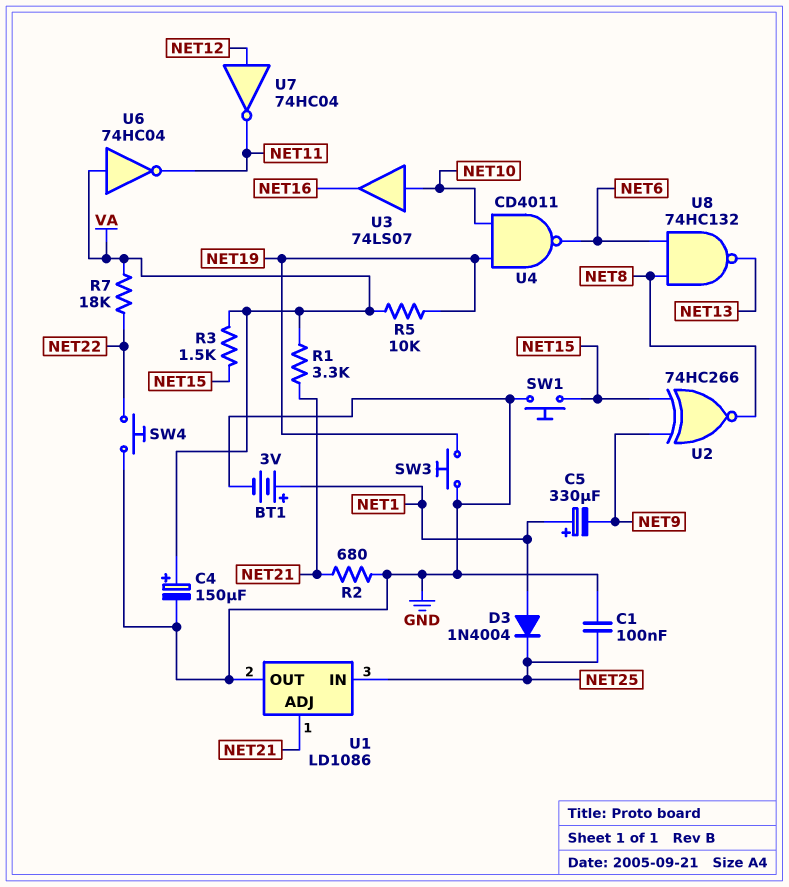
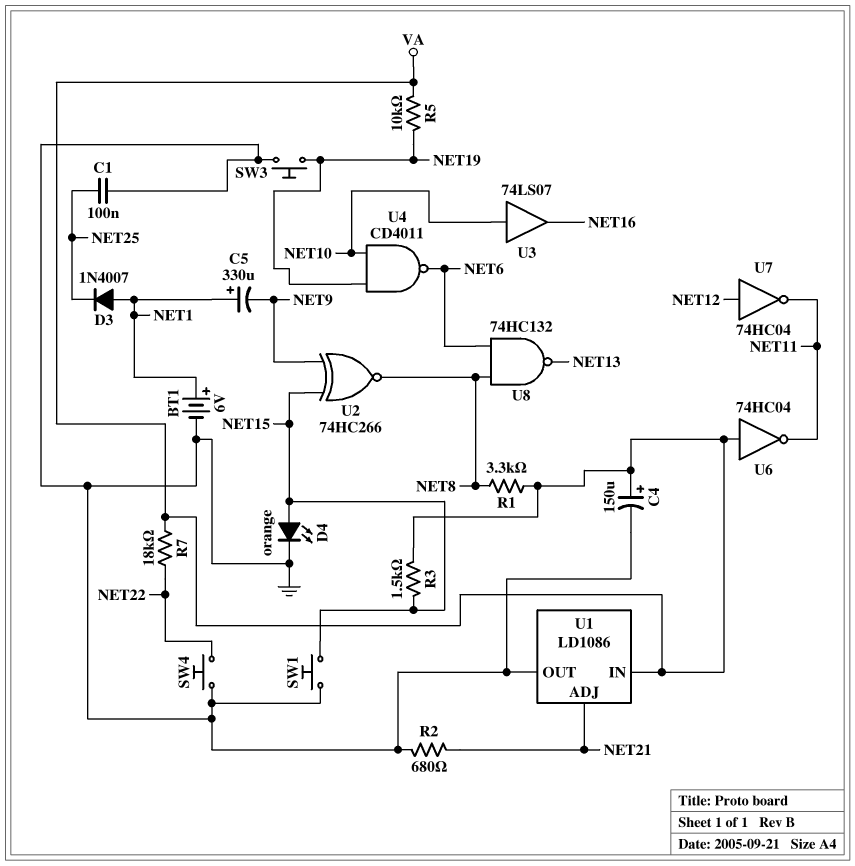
BT1: 3V (plus NET1, minus GND) -> 6V (plus NET1, minus GND)
D3: diode 1N4004 (A NET1, K NET25) -> diode 1N4007 (A NET1, K NET25)
D4: none -> LED orange (A NET15, K GND)
R1: 3.3k (NET21, VA) -> 3.3k (NET8, VA)
U1 pin IN: NET25 -> VA

